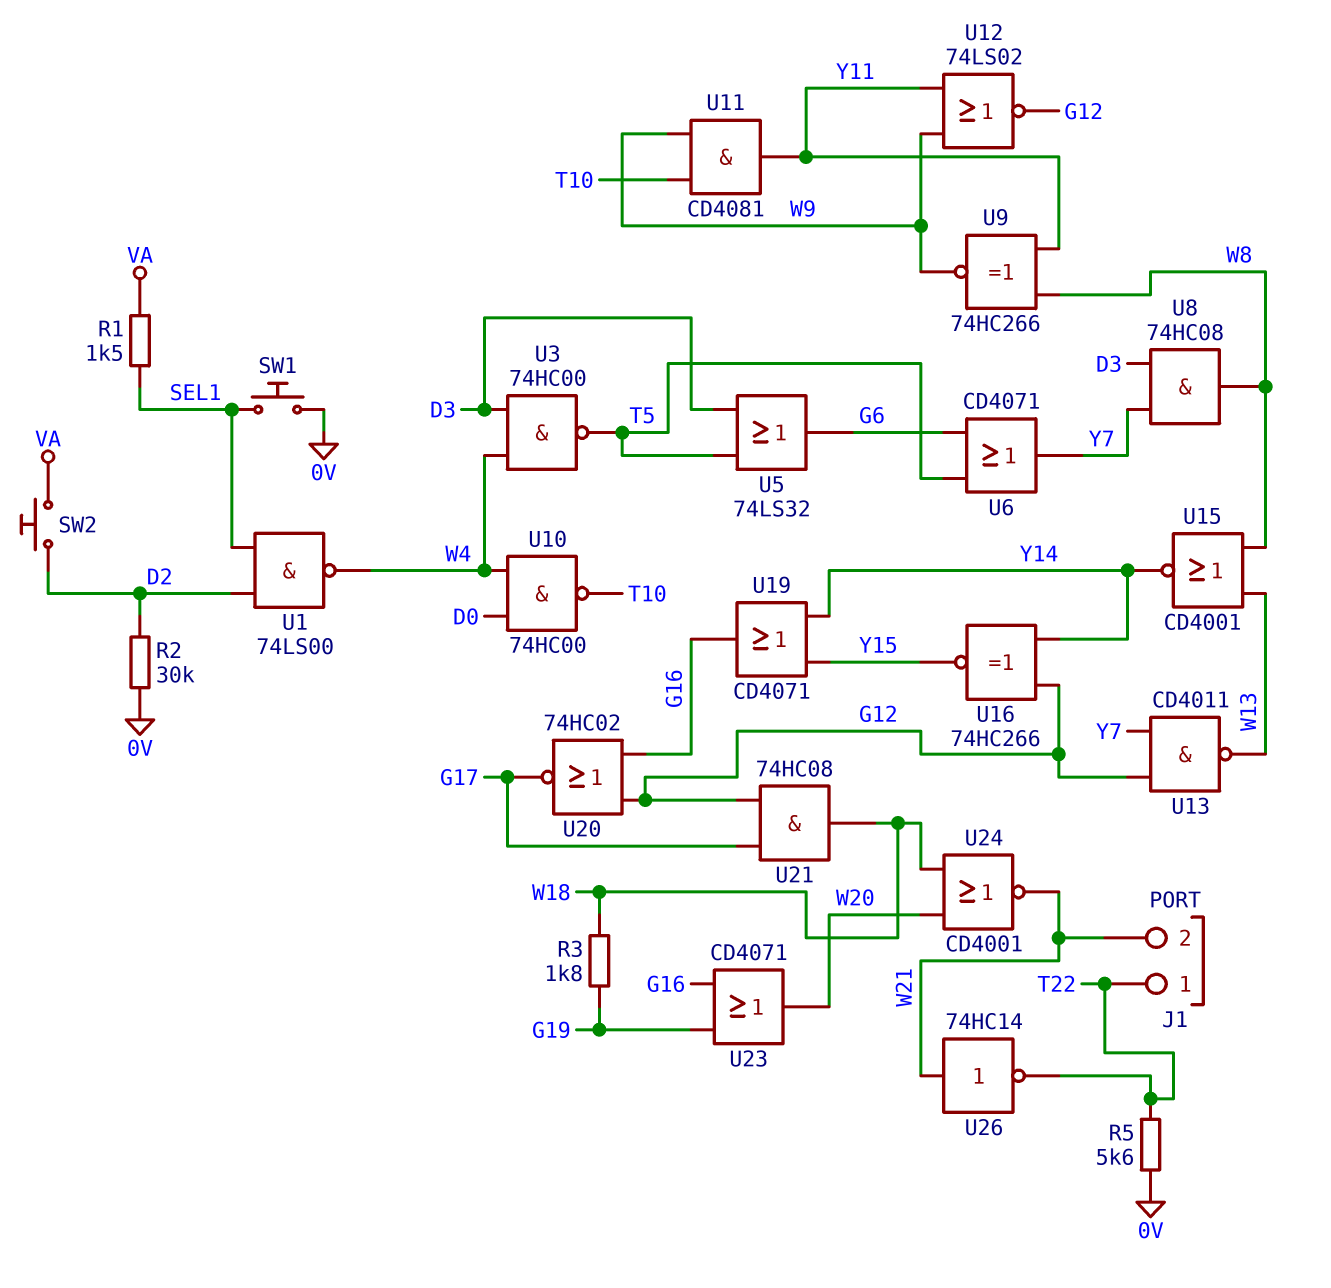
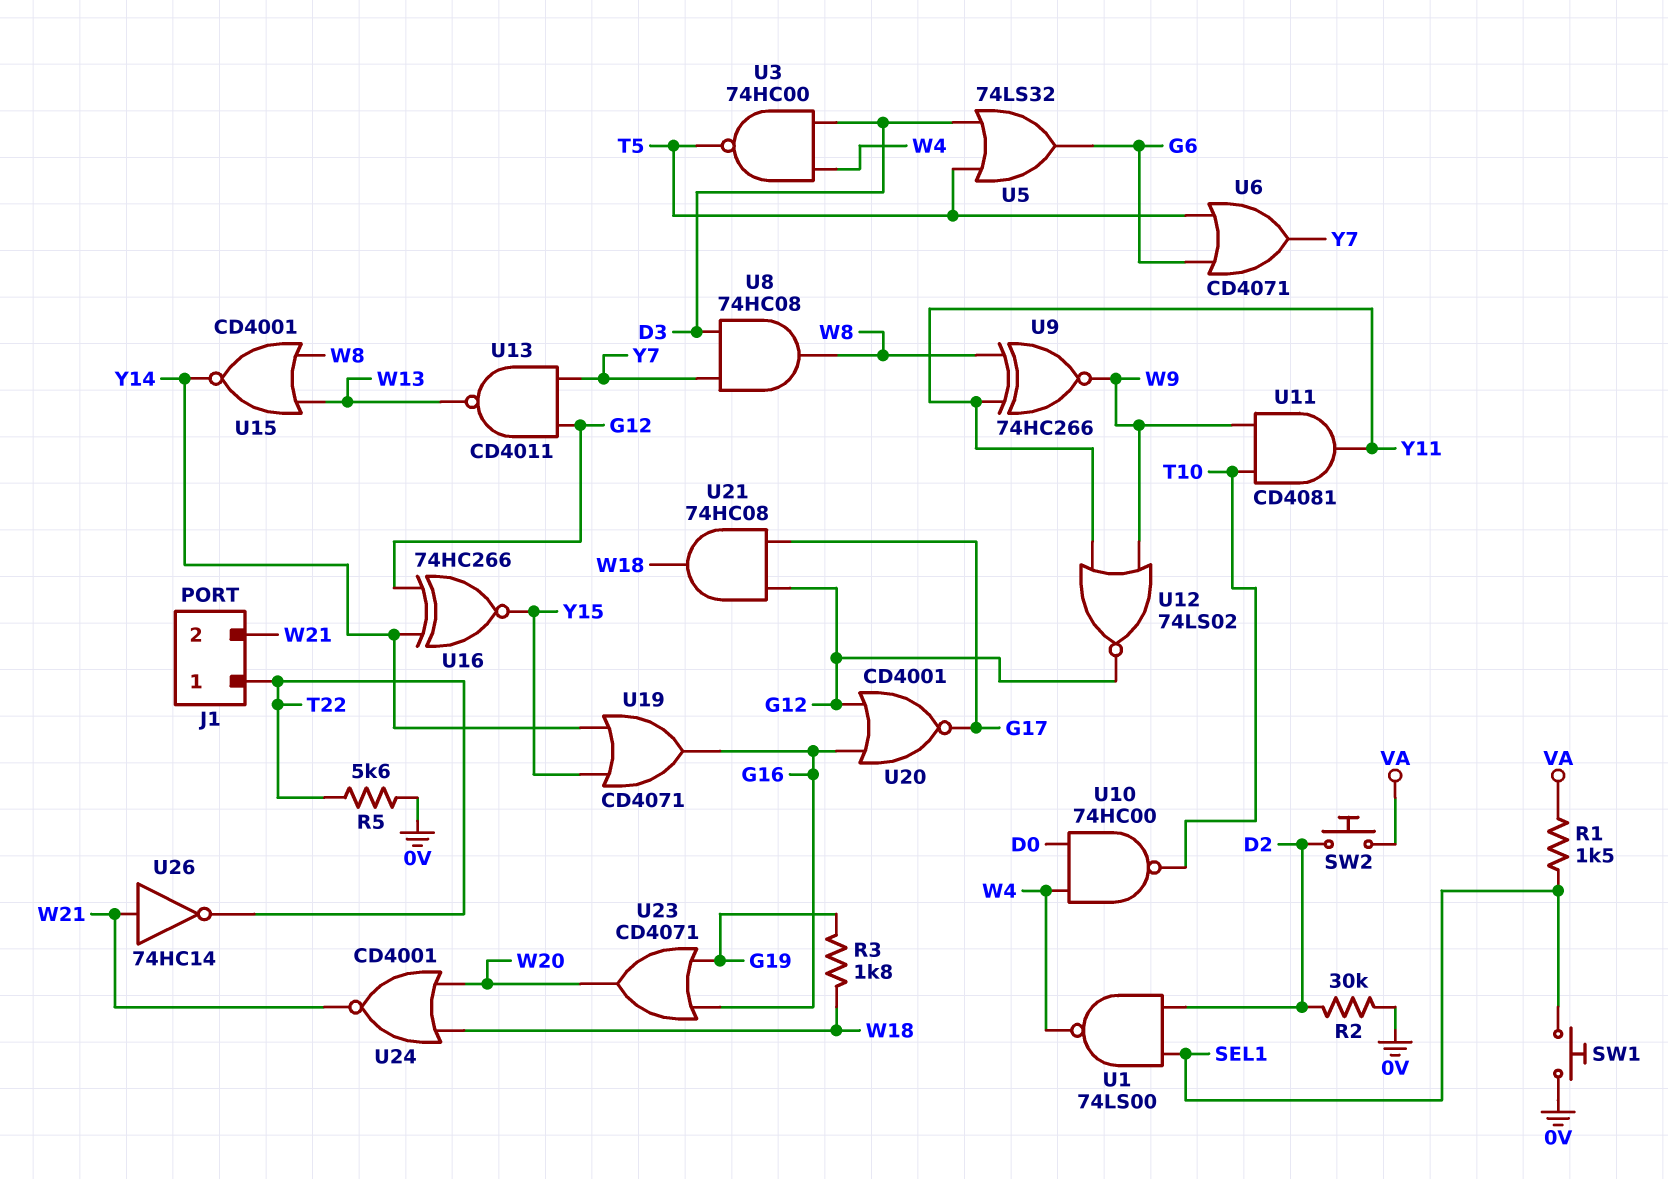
U20: NOR 74HC02 (in G12, in G16, out G17) -> NOR CD4001 (in G12, in G16, out G17)

